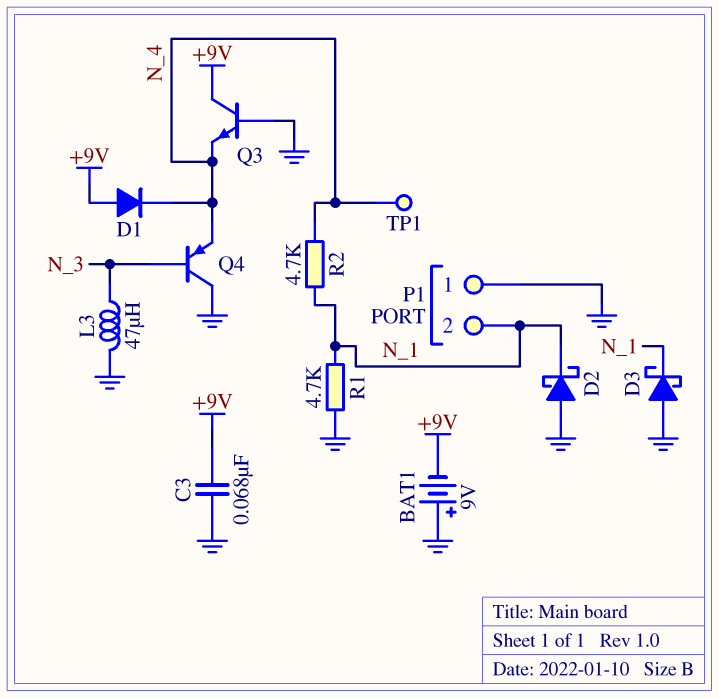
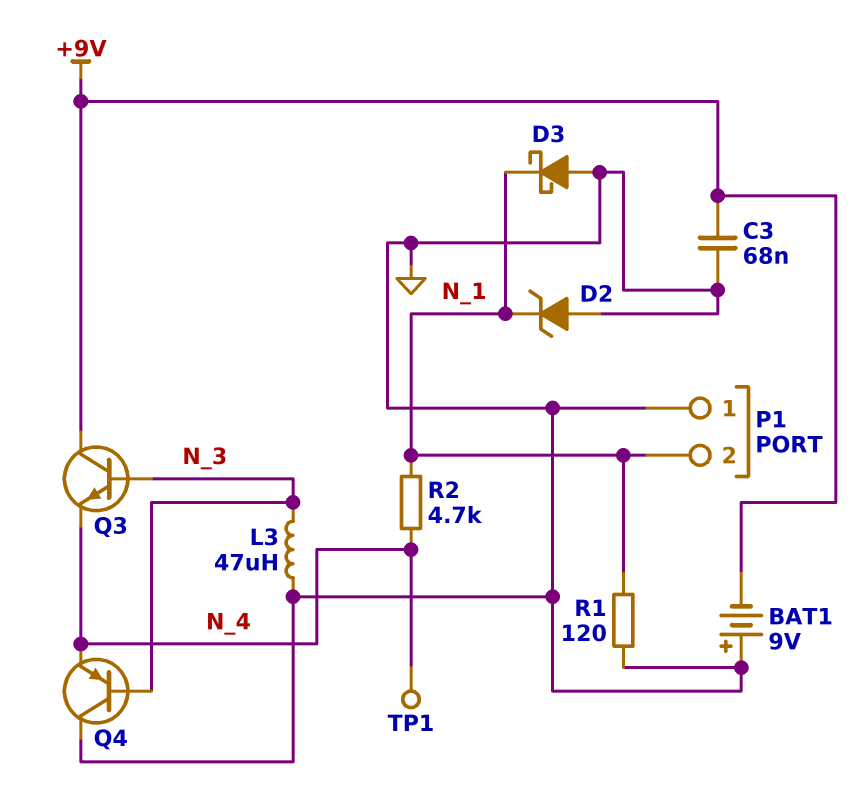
D1: diode (A +9V, K N_4) -> none
D2: schottky (A GND, K N_1) -> zener (A GND, K N_1)
Q3: NPN (B GND, C +9V, E N_4) -> NPN (B N_3, C +9V, E N_4)
R1: 4.7k (GND, N_1) -> 120 (GND, N_1)

